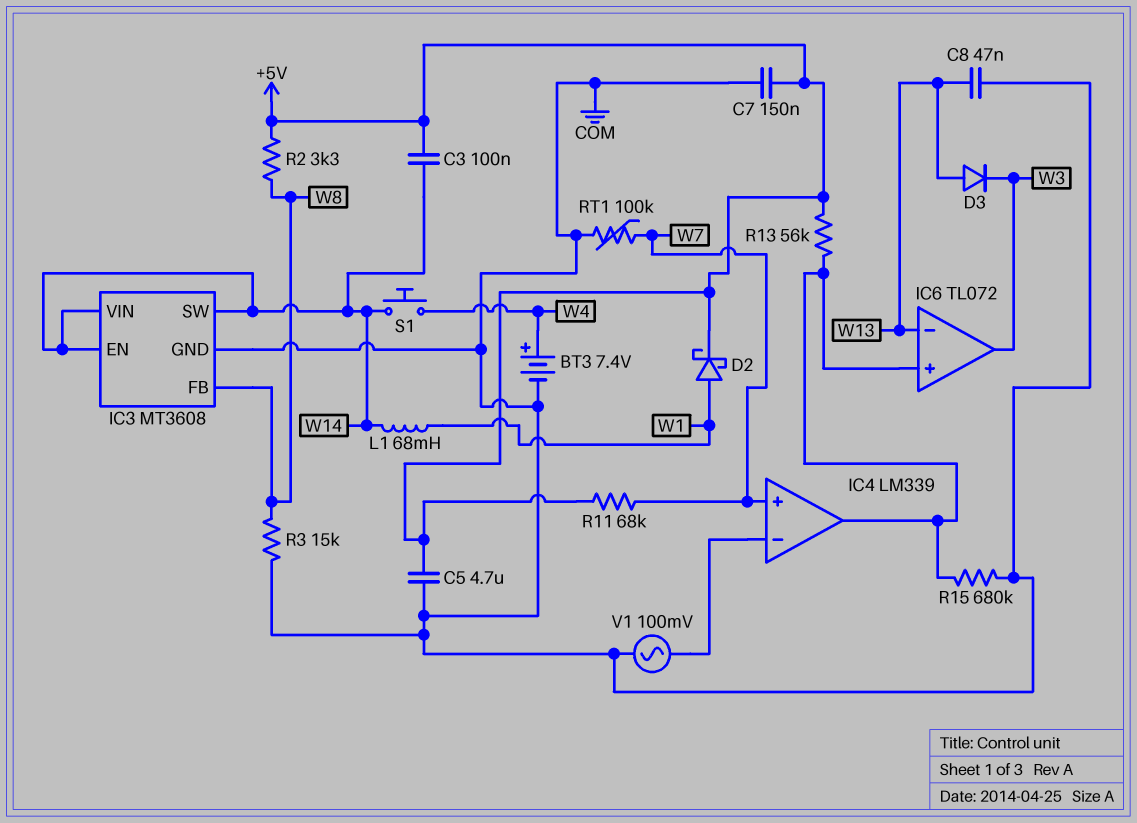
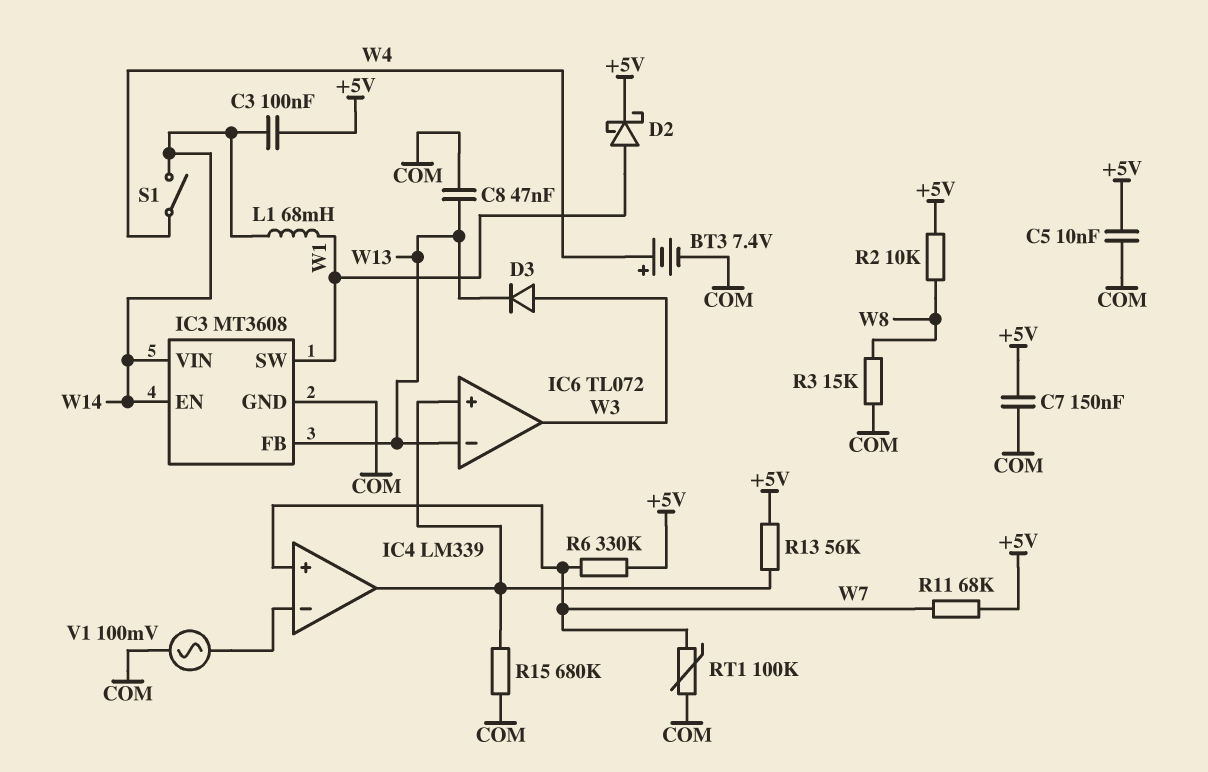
C5: 4.7uF (+5V, COM) -> 10nF (+5V, COM)
D3: diode (A W13, K W3) -> diode (A W3, K W13)
IC3 pin FB: W8 -> W13
IC3 pin SW: W14 -> W1
R2: 3.3k (+5V, W8) -> 10k (+5V, W8)
R6: none -> 330k (+5V, W7)
S1: button (W4, W14) -> switch (W4, W14)

